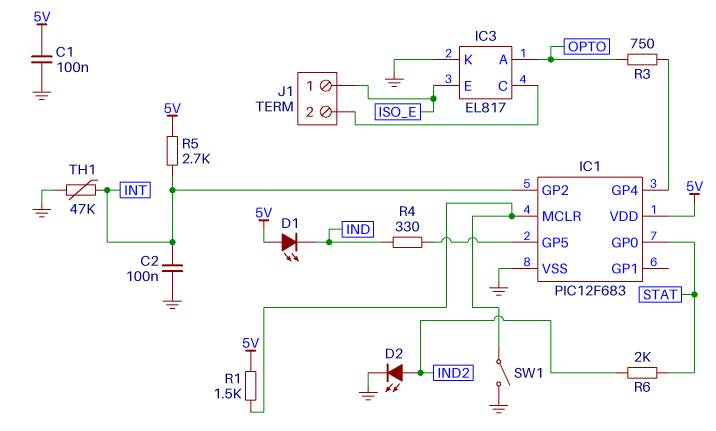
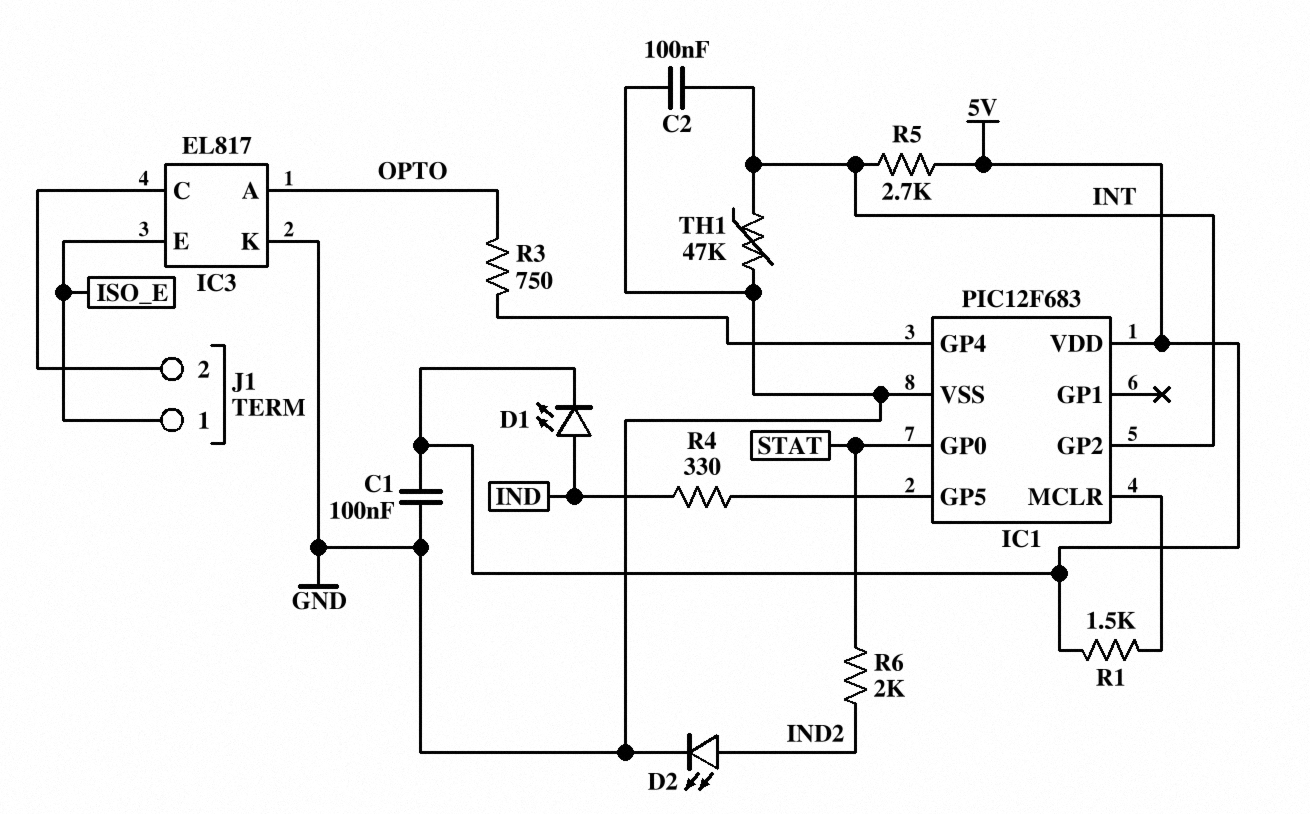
D1: LED (A 5V, K IND) -> LED (A IND, K 5V)
SW1: switch (GND, IC1/MCLR) -> none

